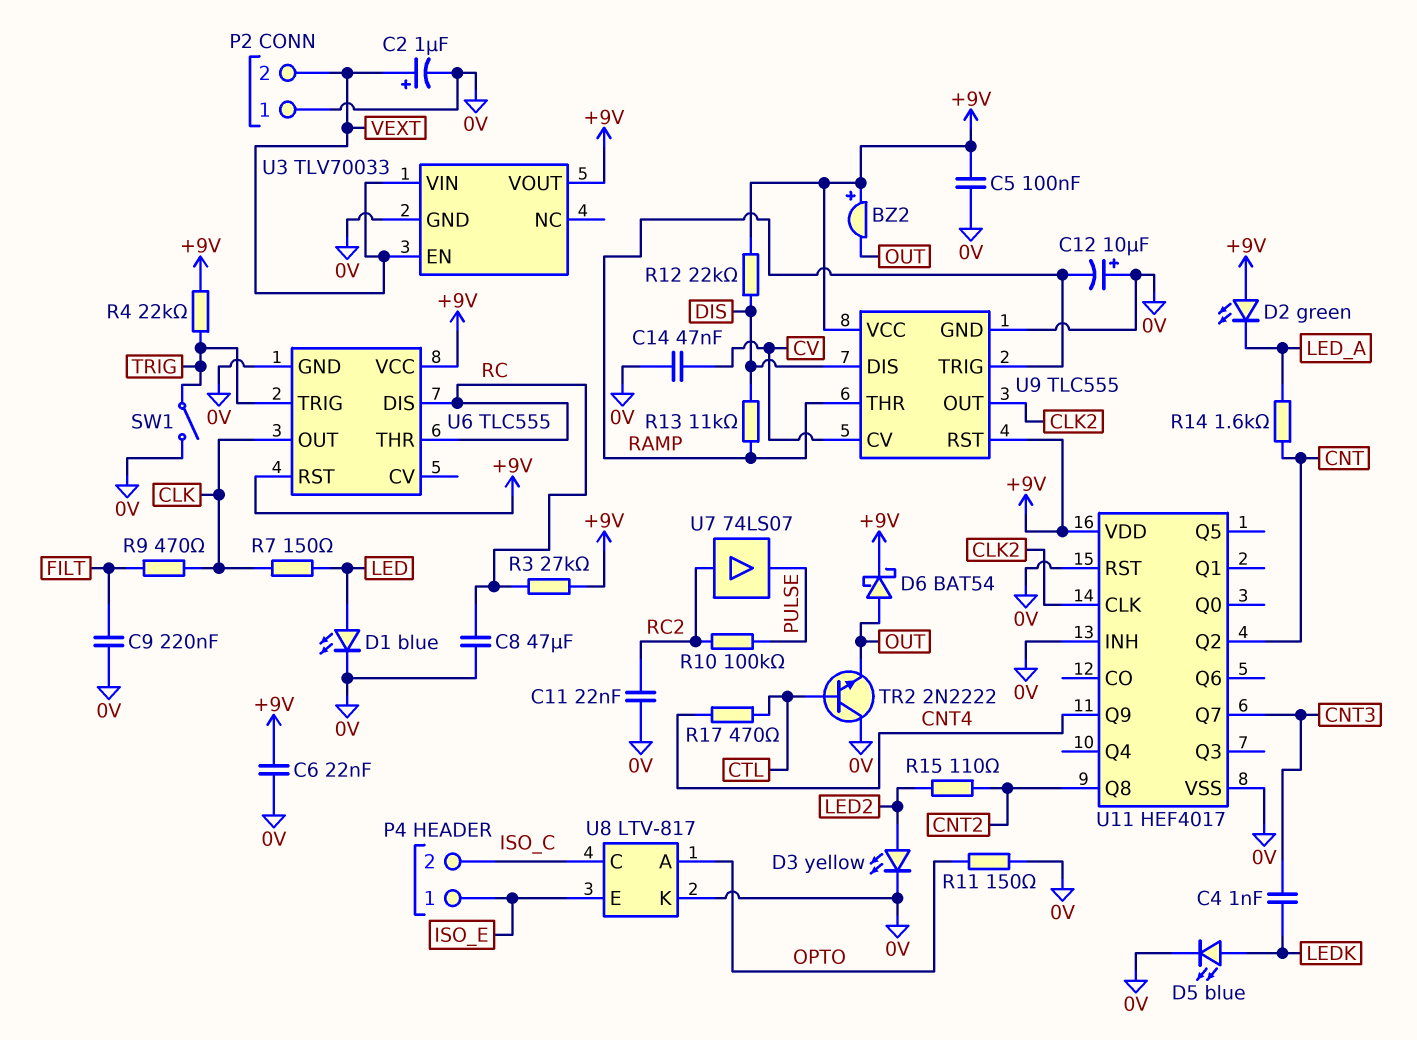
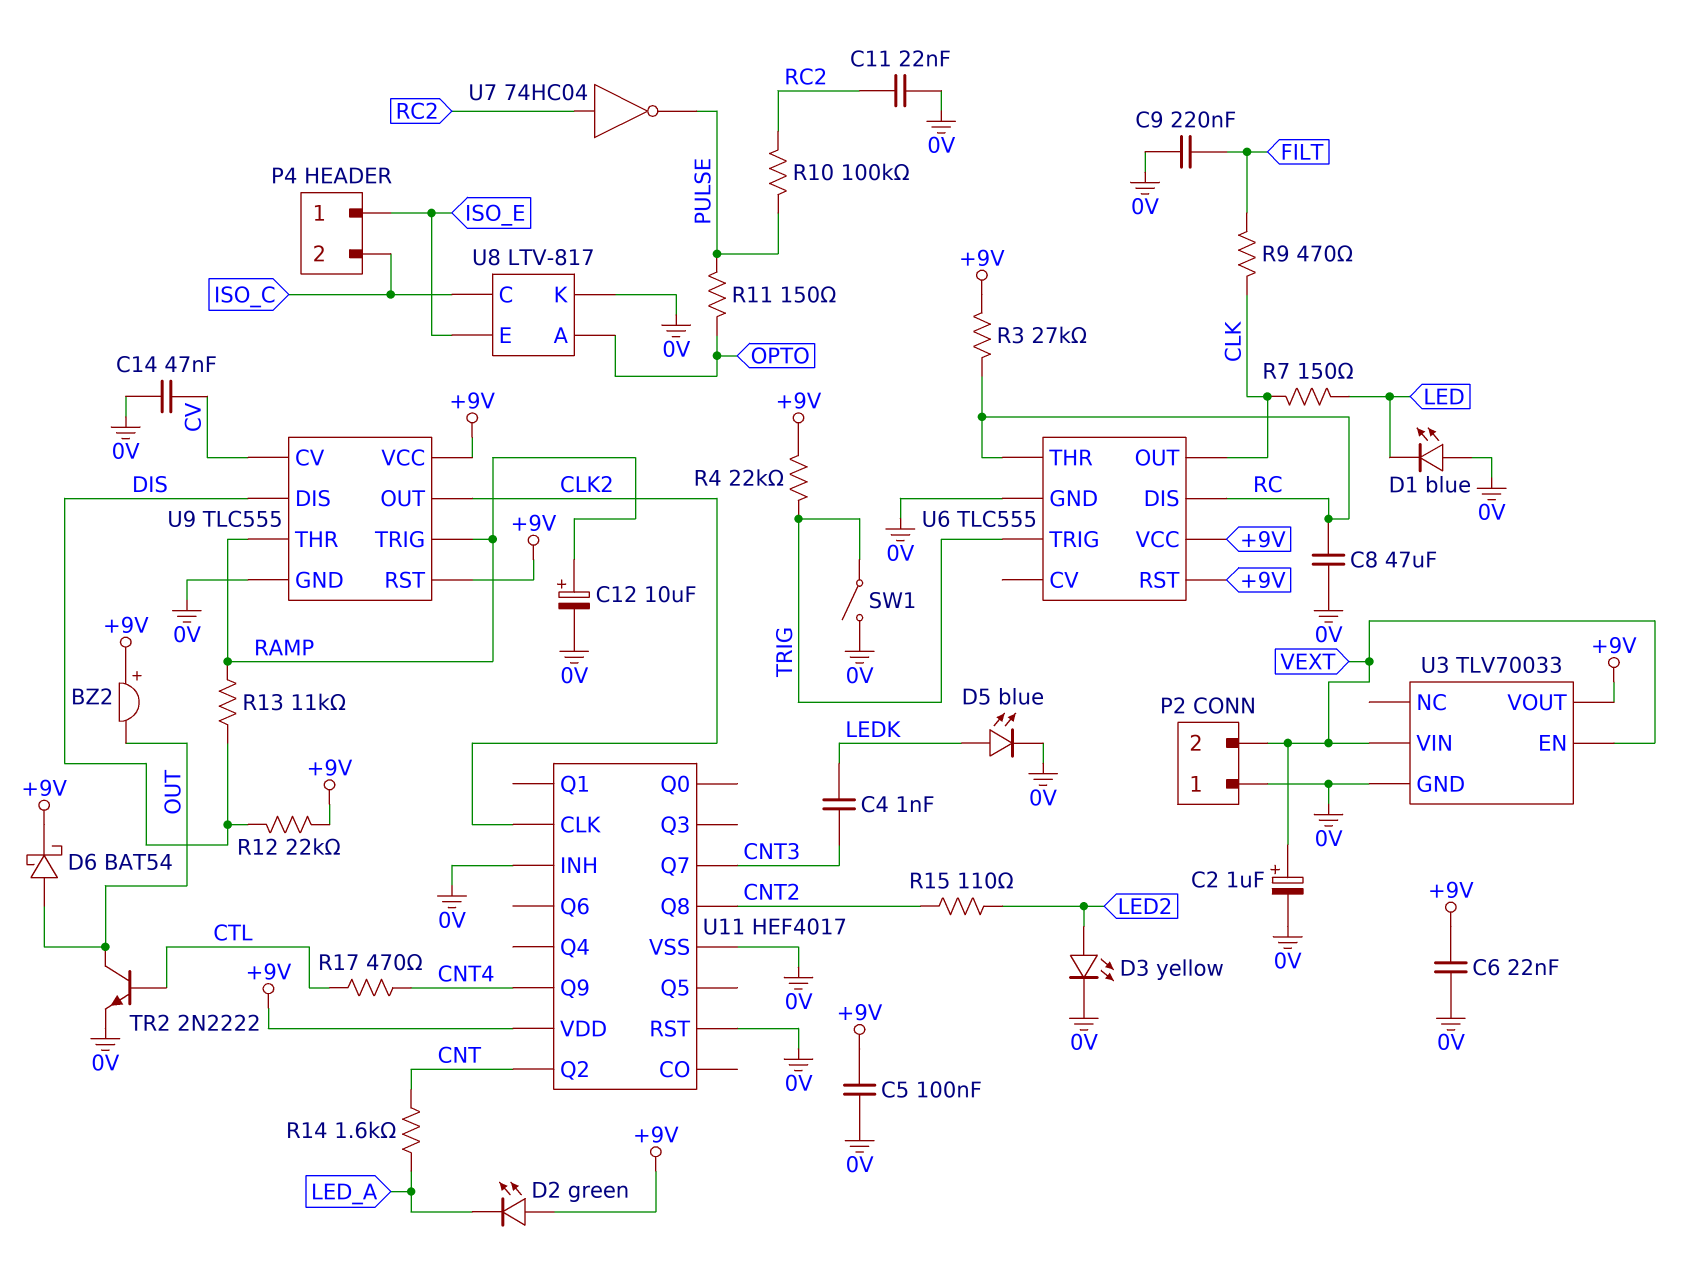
C12: 10uF (plus 0V, minus RAMP) -> 10uF (plus RAMP, minus 0V)
D1: LED blue (A LED, K 0V) -> LED blue (A 0V, K LED)
R11: 150 (0V, OPTO) -> 150 (OPTO, PULSE)
TR2: NPN 2N2222 (B CTL, C 0V, E OUT) -> NPN 2N2222 (B CTL, C OUT, E 0V)
U7: buffer 74LS07 (in RC2, out PULSE) -> NOT 74HC04 (in RC2, out PULSE)

